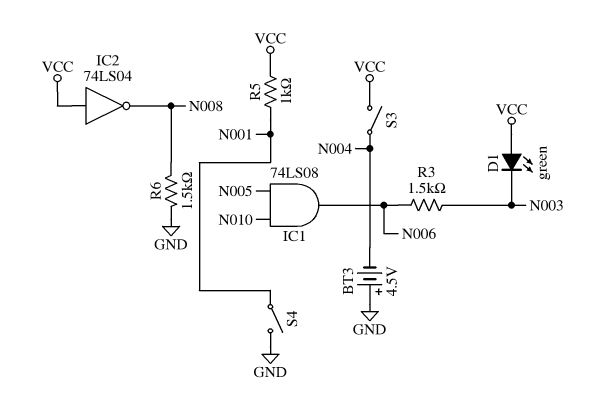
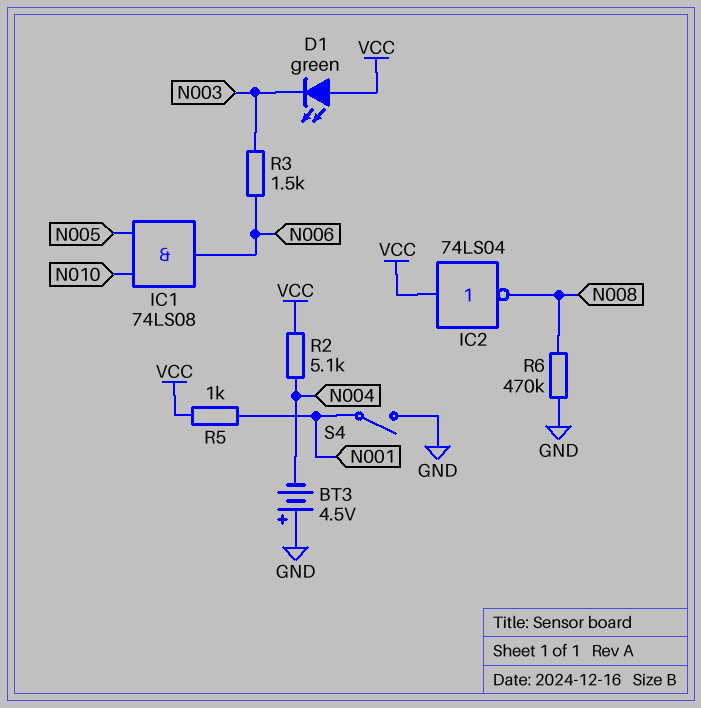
R2: none -> 5.1k (N004, VCC)
R6: 1.5k (GND, N008) -> 470k (GND, N008)
S3: switch (N004, VCC) -> none

